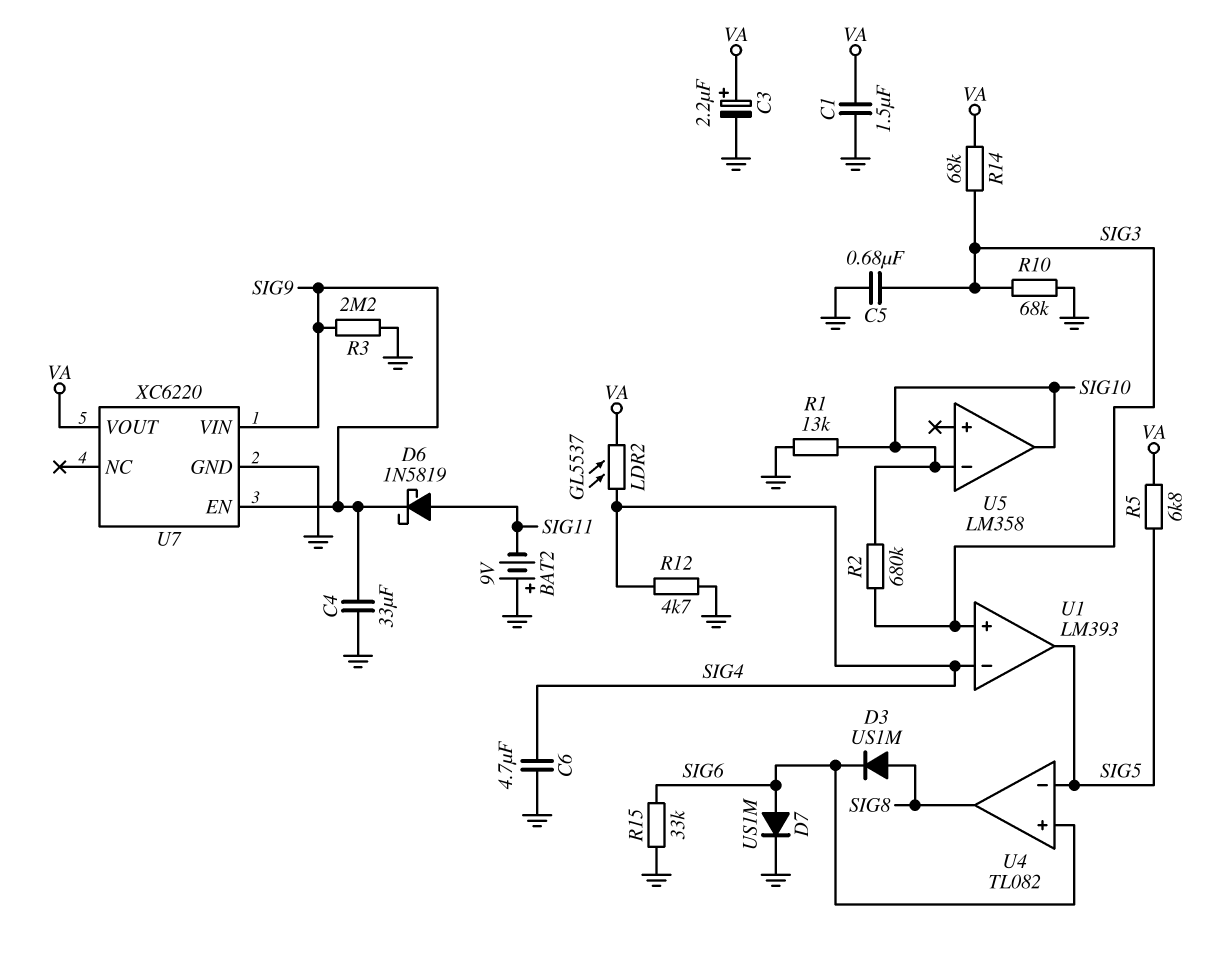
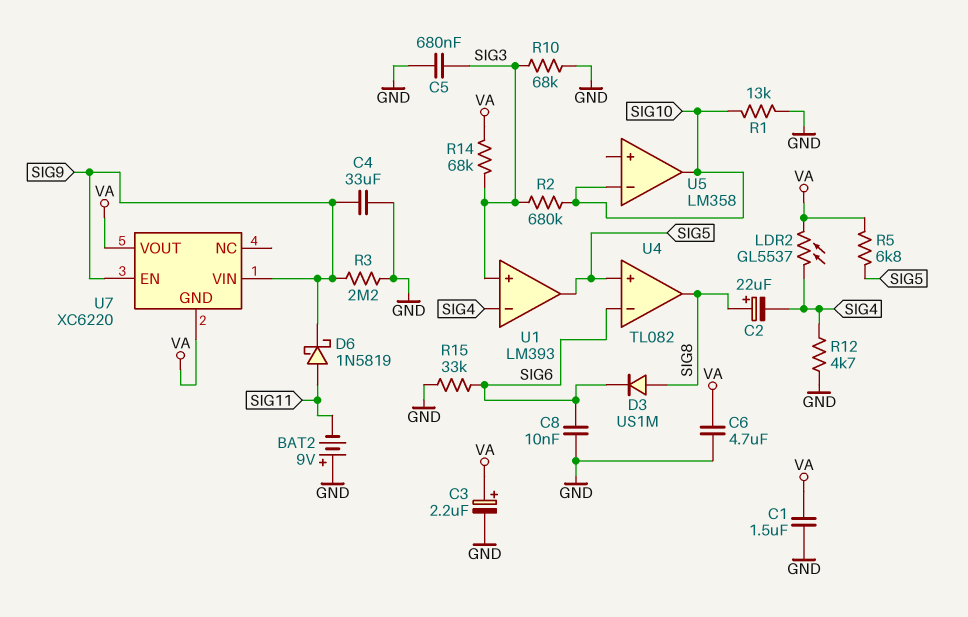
C2: none -> 22uF (plus SIG8, minus SIG4)
C6: 4.7uF (GND, SIG4) -> 4.7uF (GND, VA)
C8: none -> 10nF (GND, SIG6)
D7: diode US1M (A SIG6, K GND) -> none
U4 pin in+: SIG6 -> SIG5
U4 pin in-: SIG5 -> SIG6
U7 pin GND: GND -> VA

